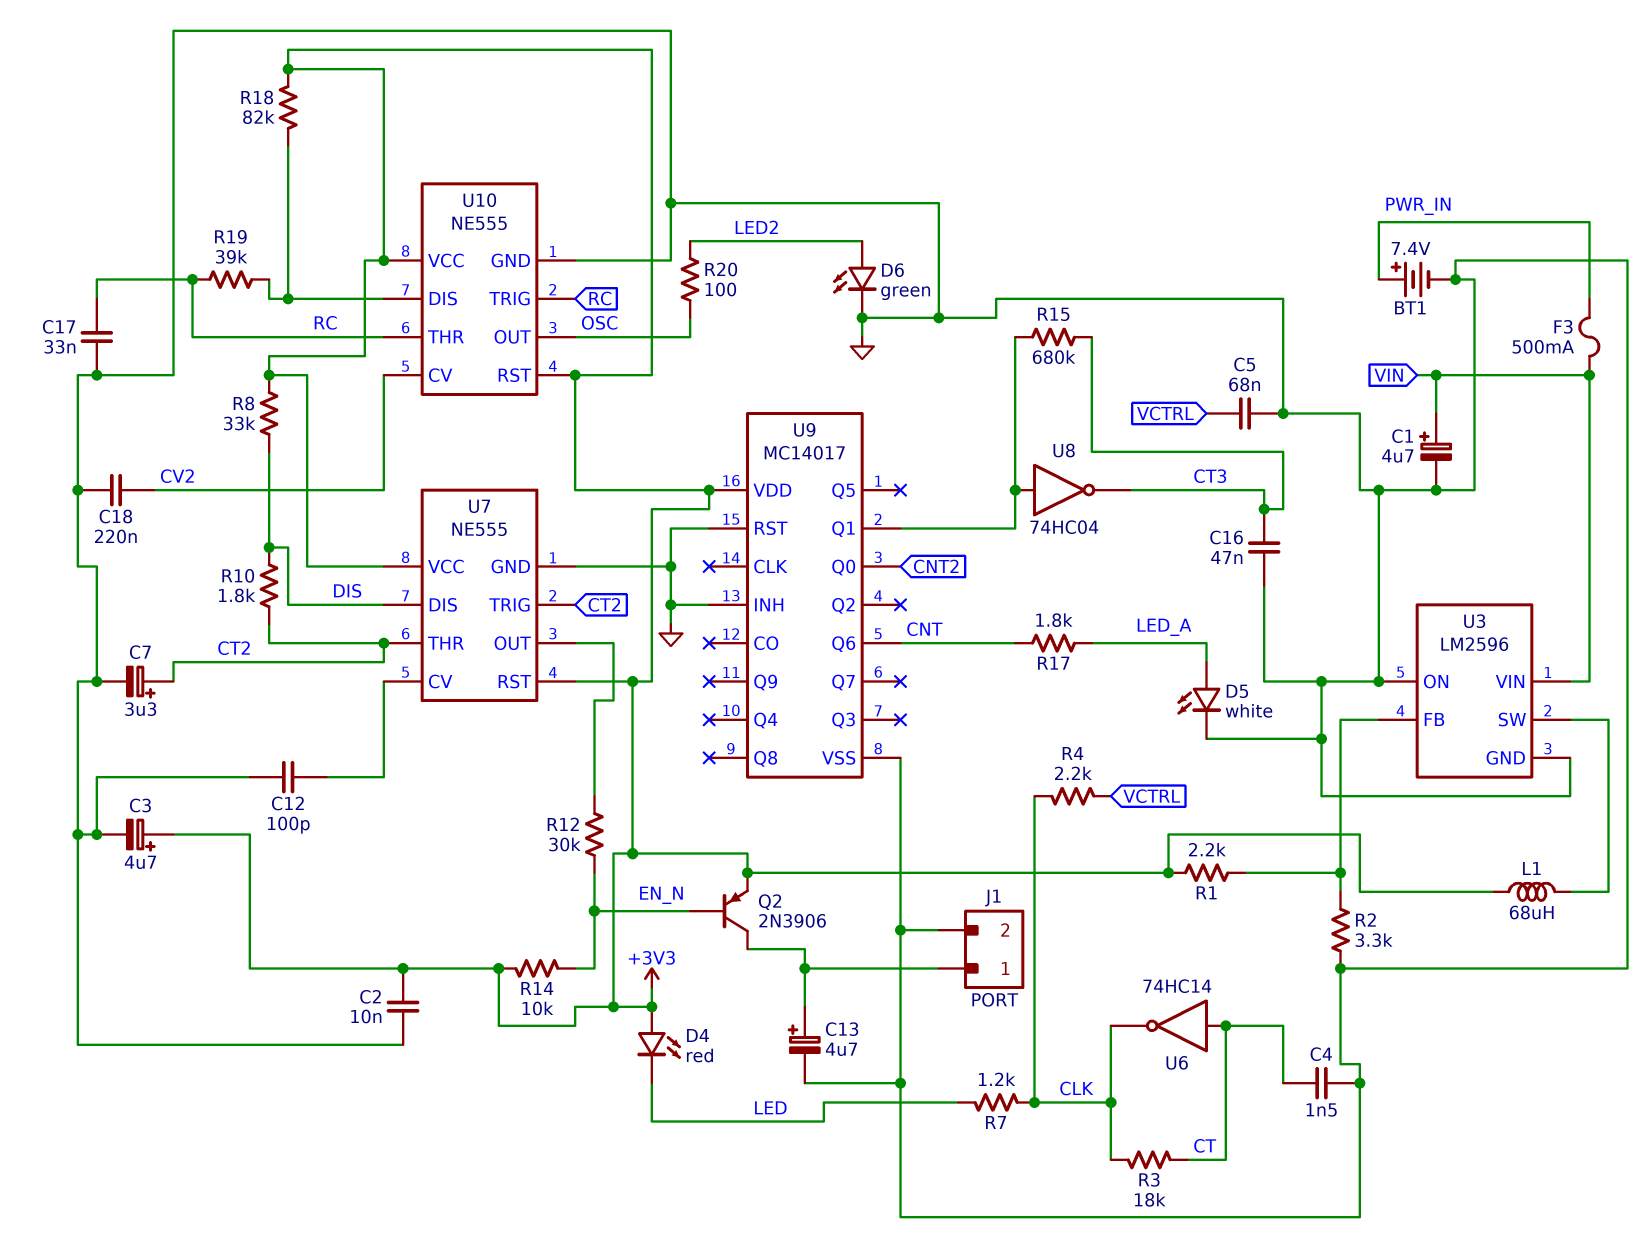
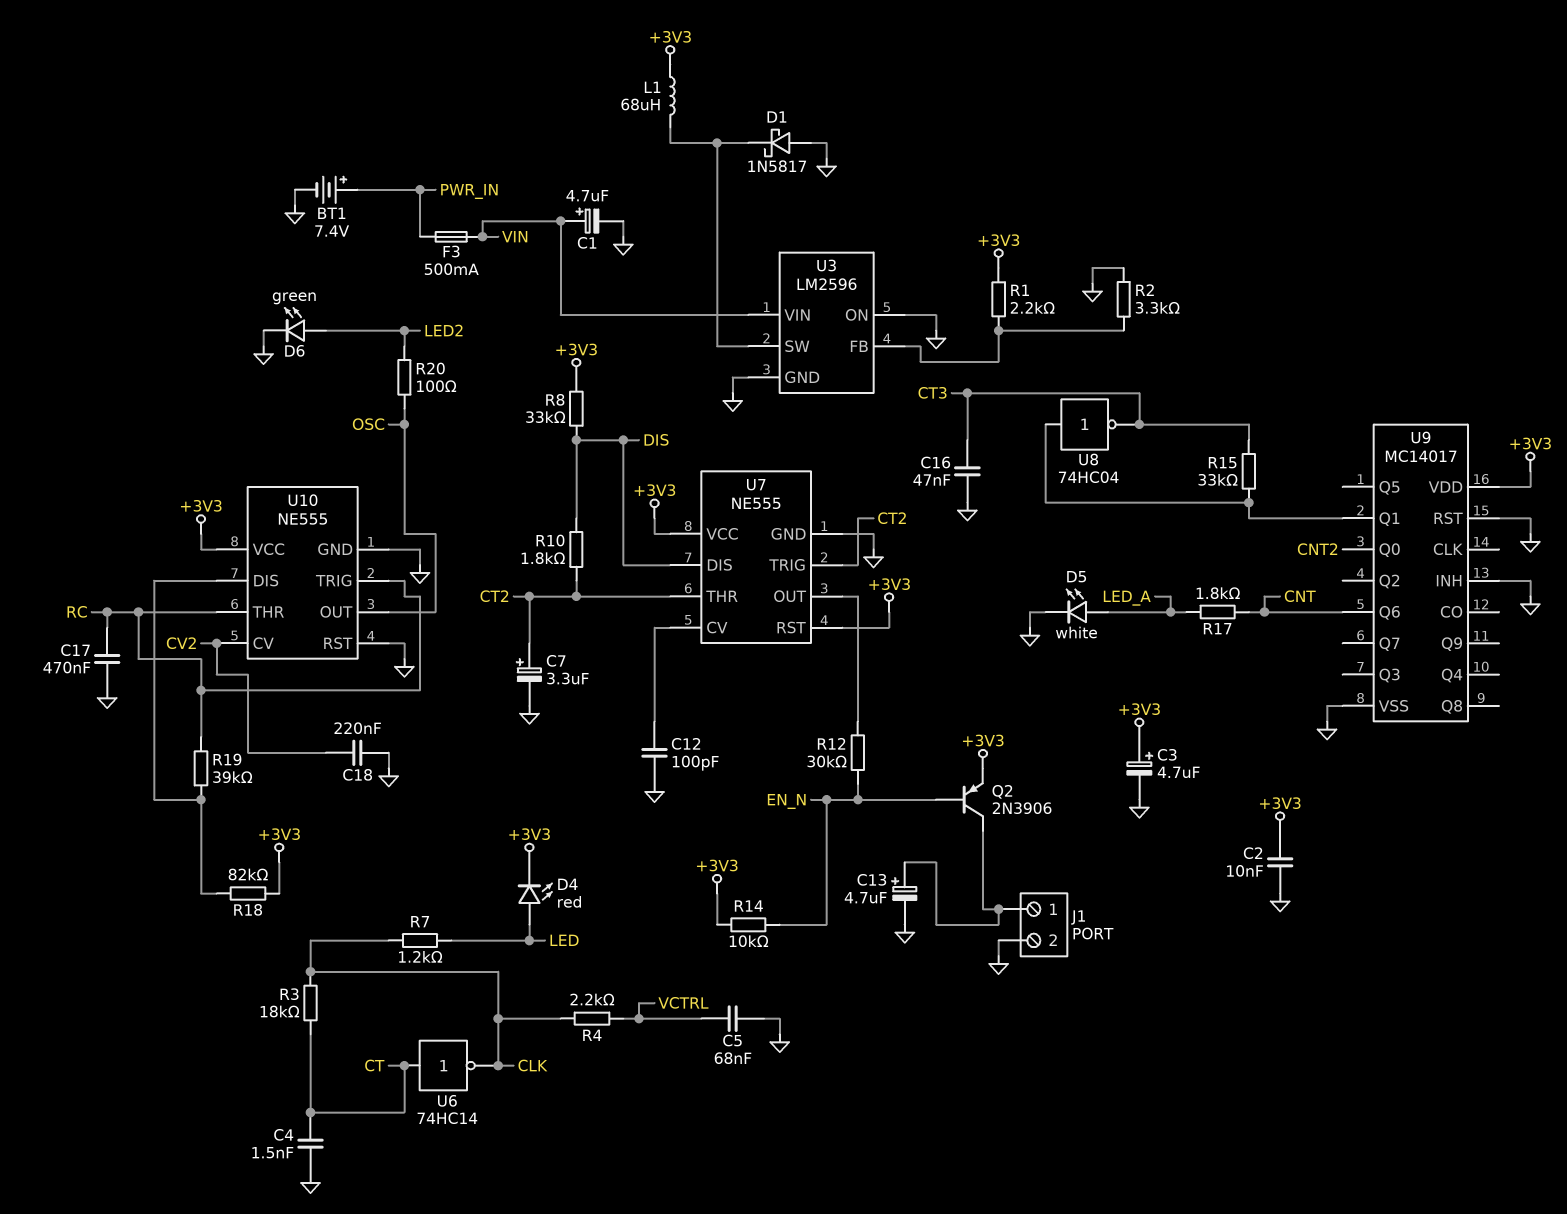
C17: 33nF (GND, RC) -> 470nF (GND, RC)
D1: none -> schottky 1N5817 (A GND, K U3/SW)
D4: LED red (A +3V3, K LED) -> LED red (A LED, K +3V3)
R15: 680k (CT3, U9/Q1) -> 33k (CT3, U9/Q1)
U10 pin RST: +3V3 -> GND

